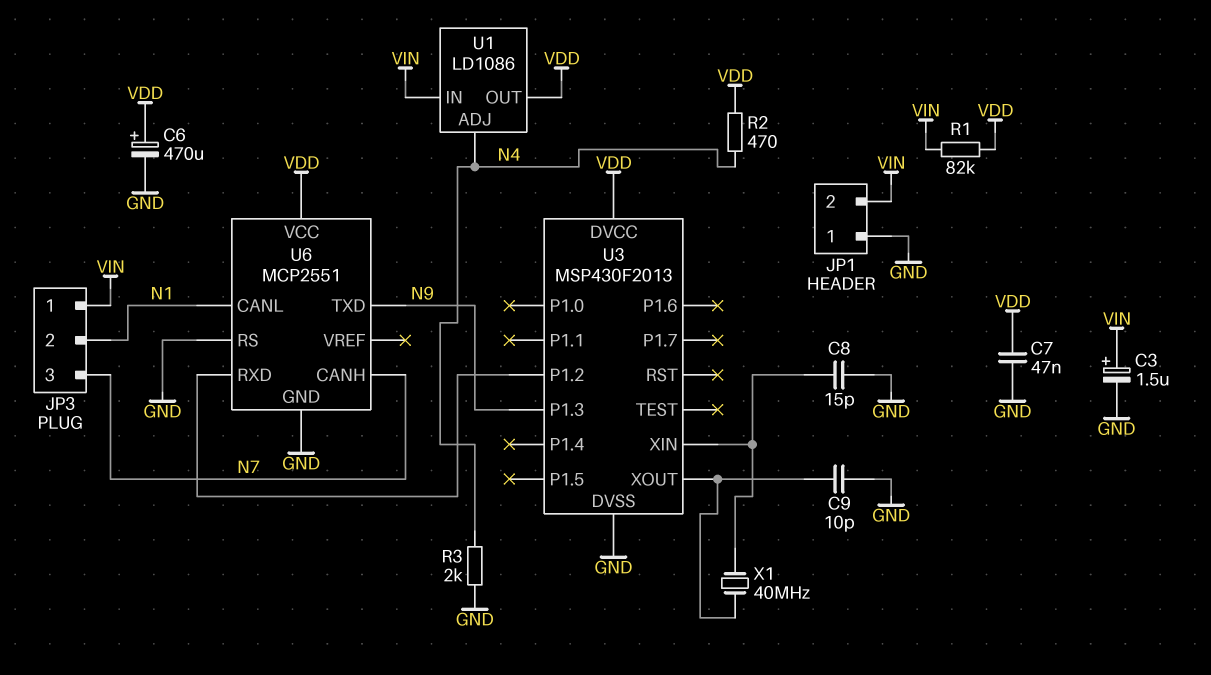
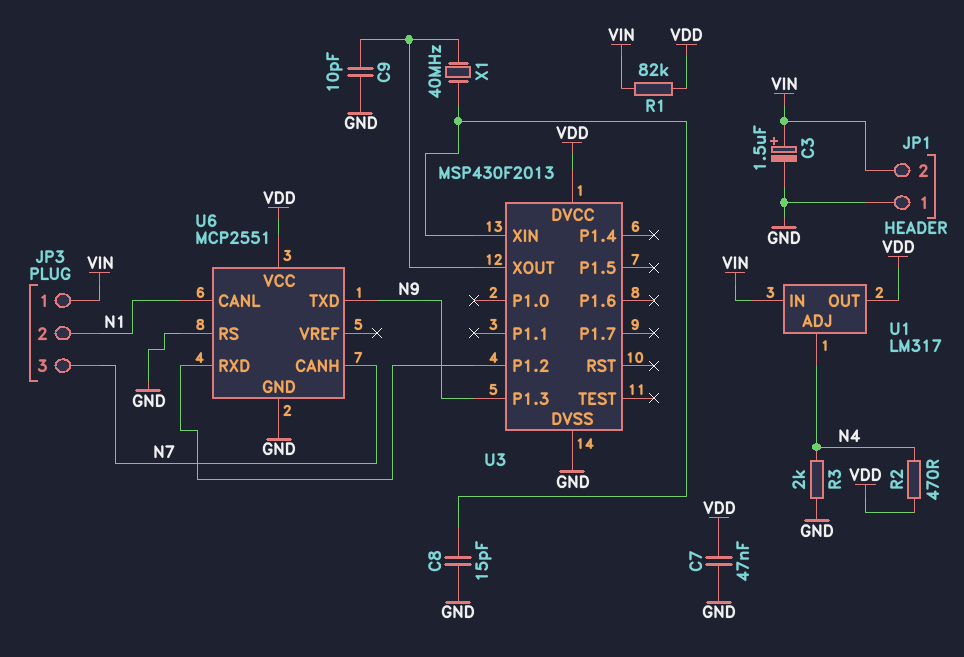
C6: 470uF (plus VDD, minus GND) -> none
U1: LD1086 -> LM317

